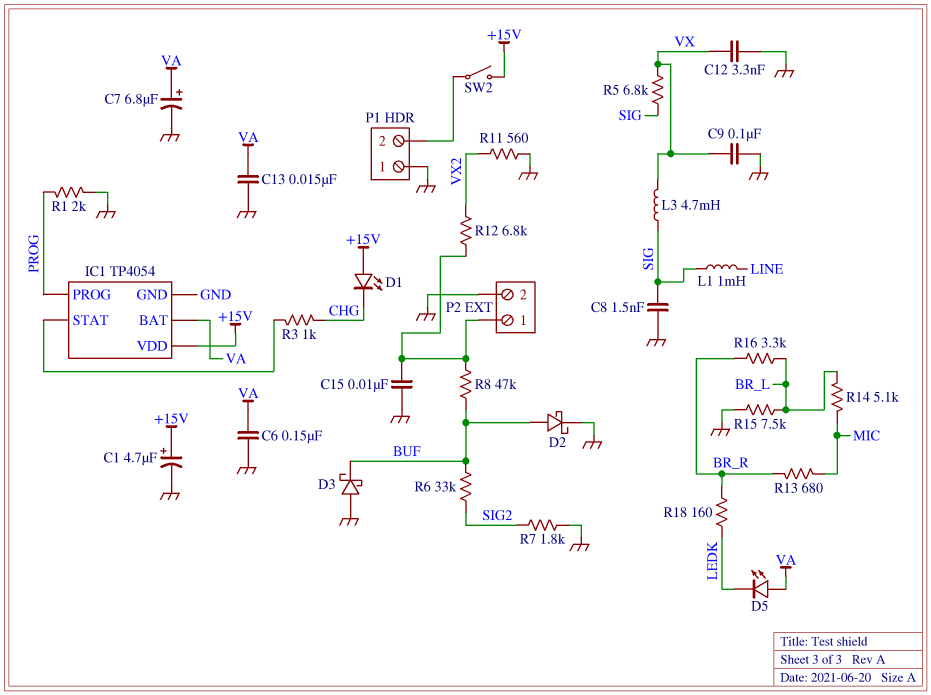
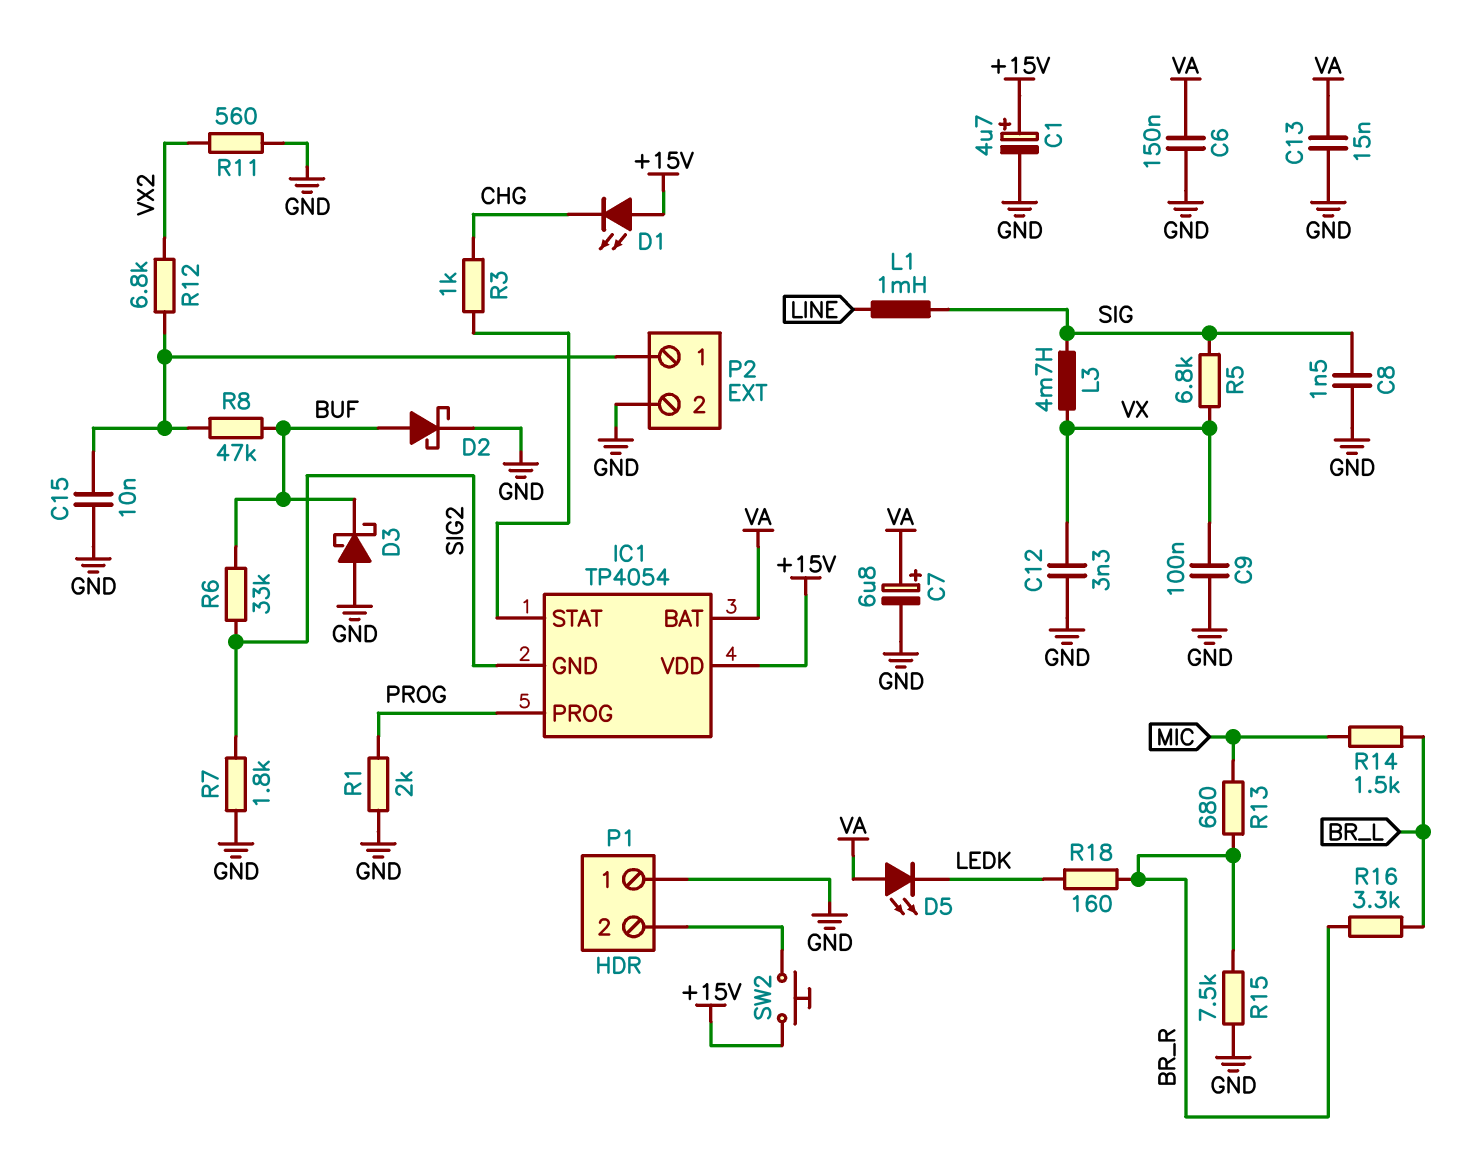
IC1 pin GND: GND -> SIG2
R14: 5.1k (BR_L, MIC) -> 1.5k (BR_L, MIC)
R15: 7.5k (BR_L, GND) -> 7.5k (BR_R, GND)
SW2: switch (+15V, P1/2) -> button (+15V, P1/2)

